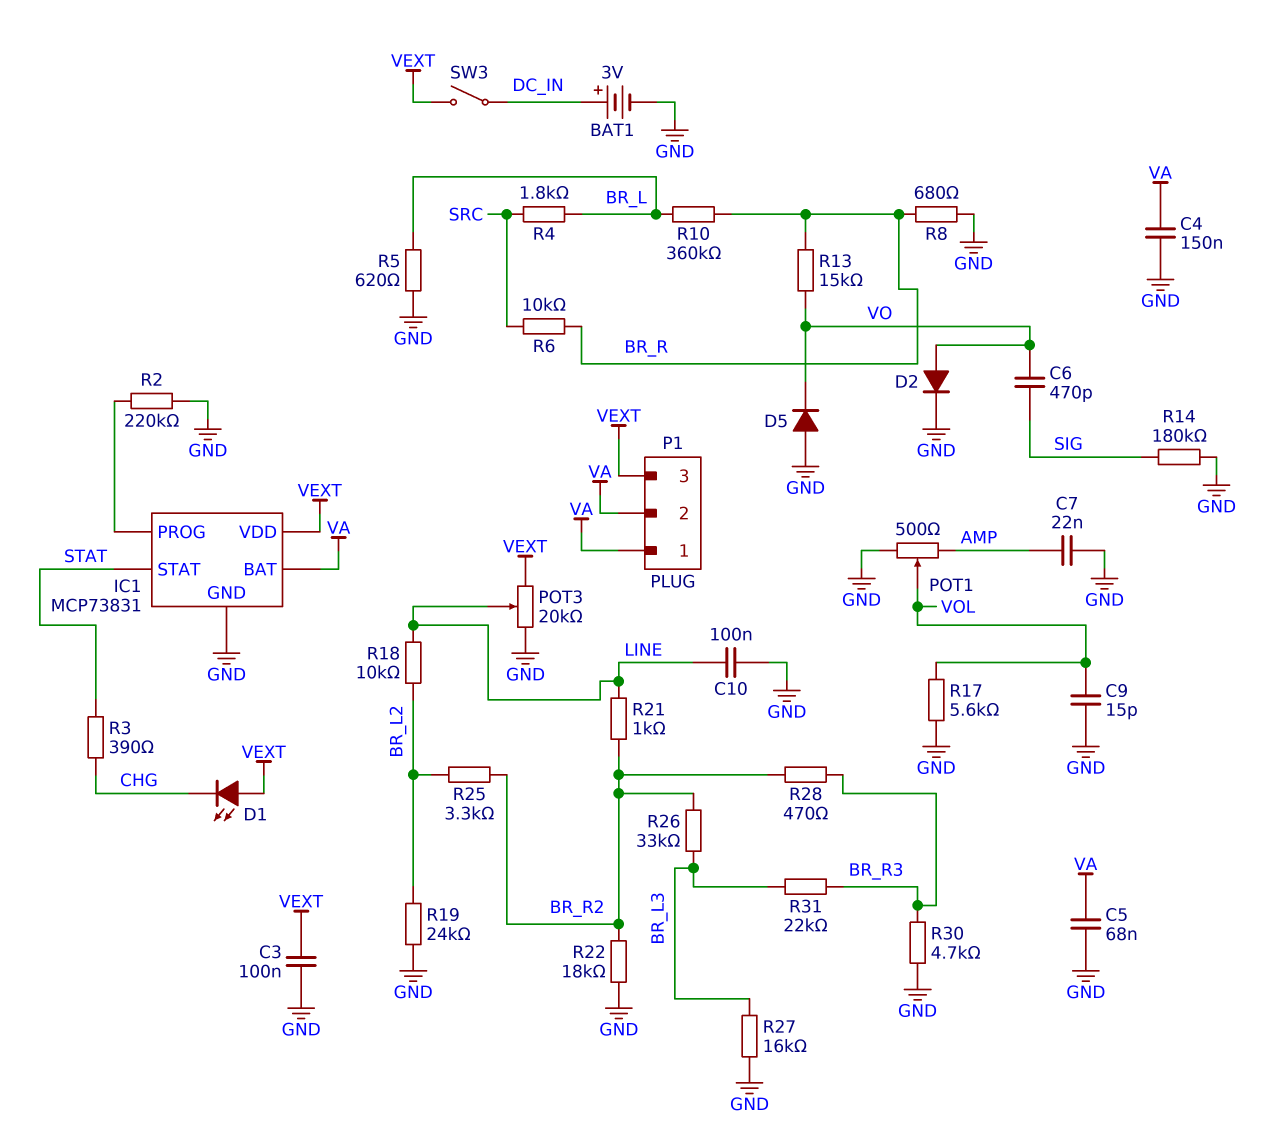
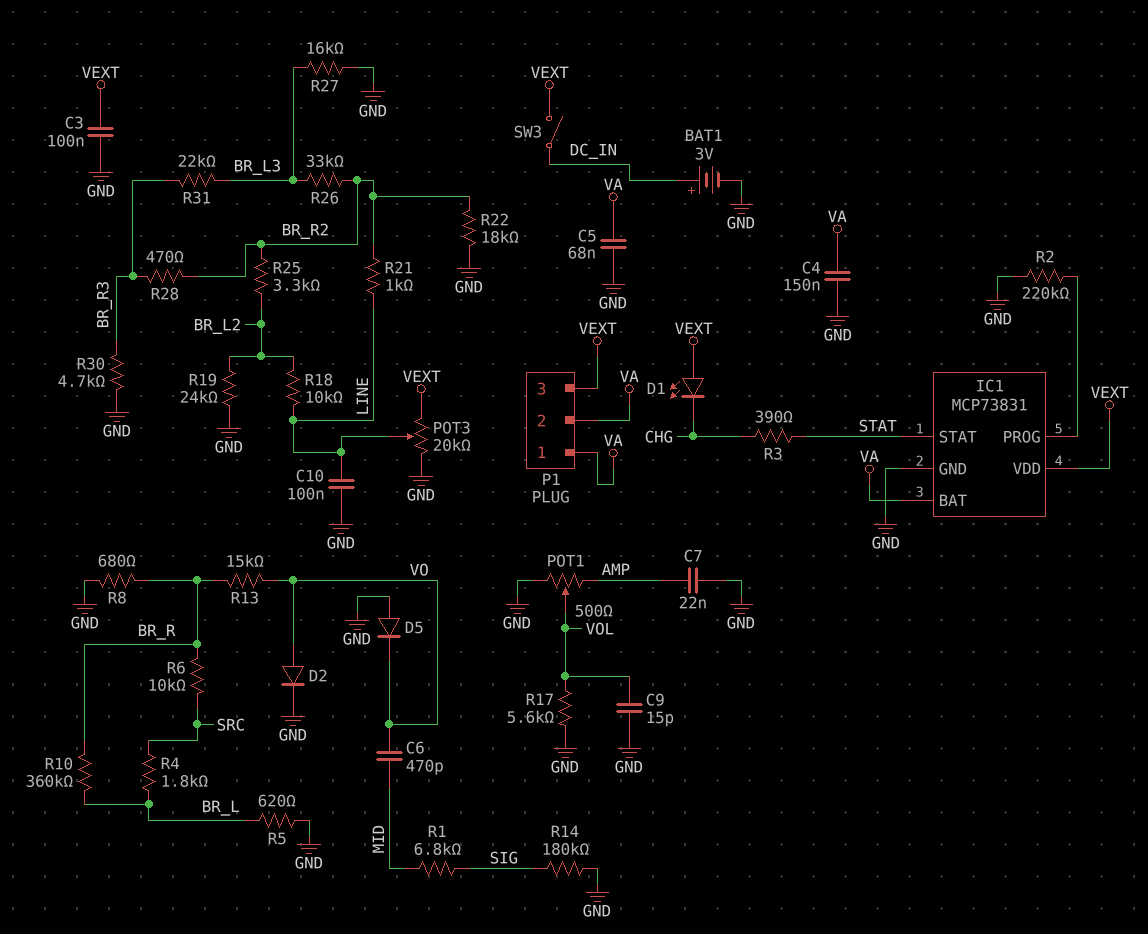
C6: 470pF (SIG, VO) -> 470pF (MID, VO)
R1: none -> 6.8k (MID, SIG)

